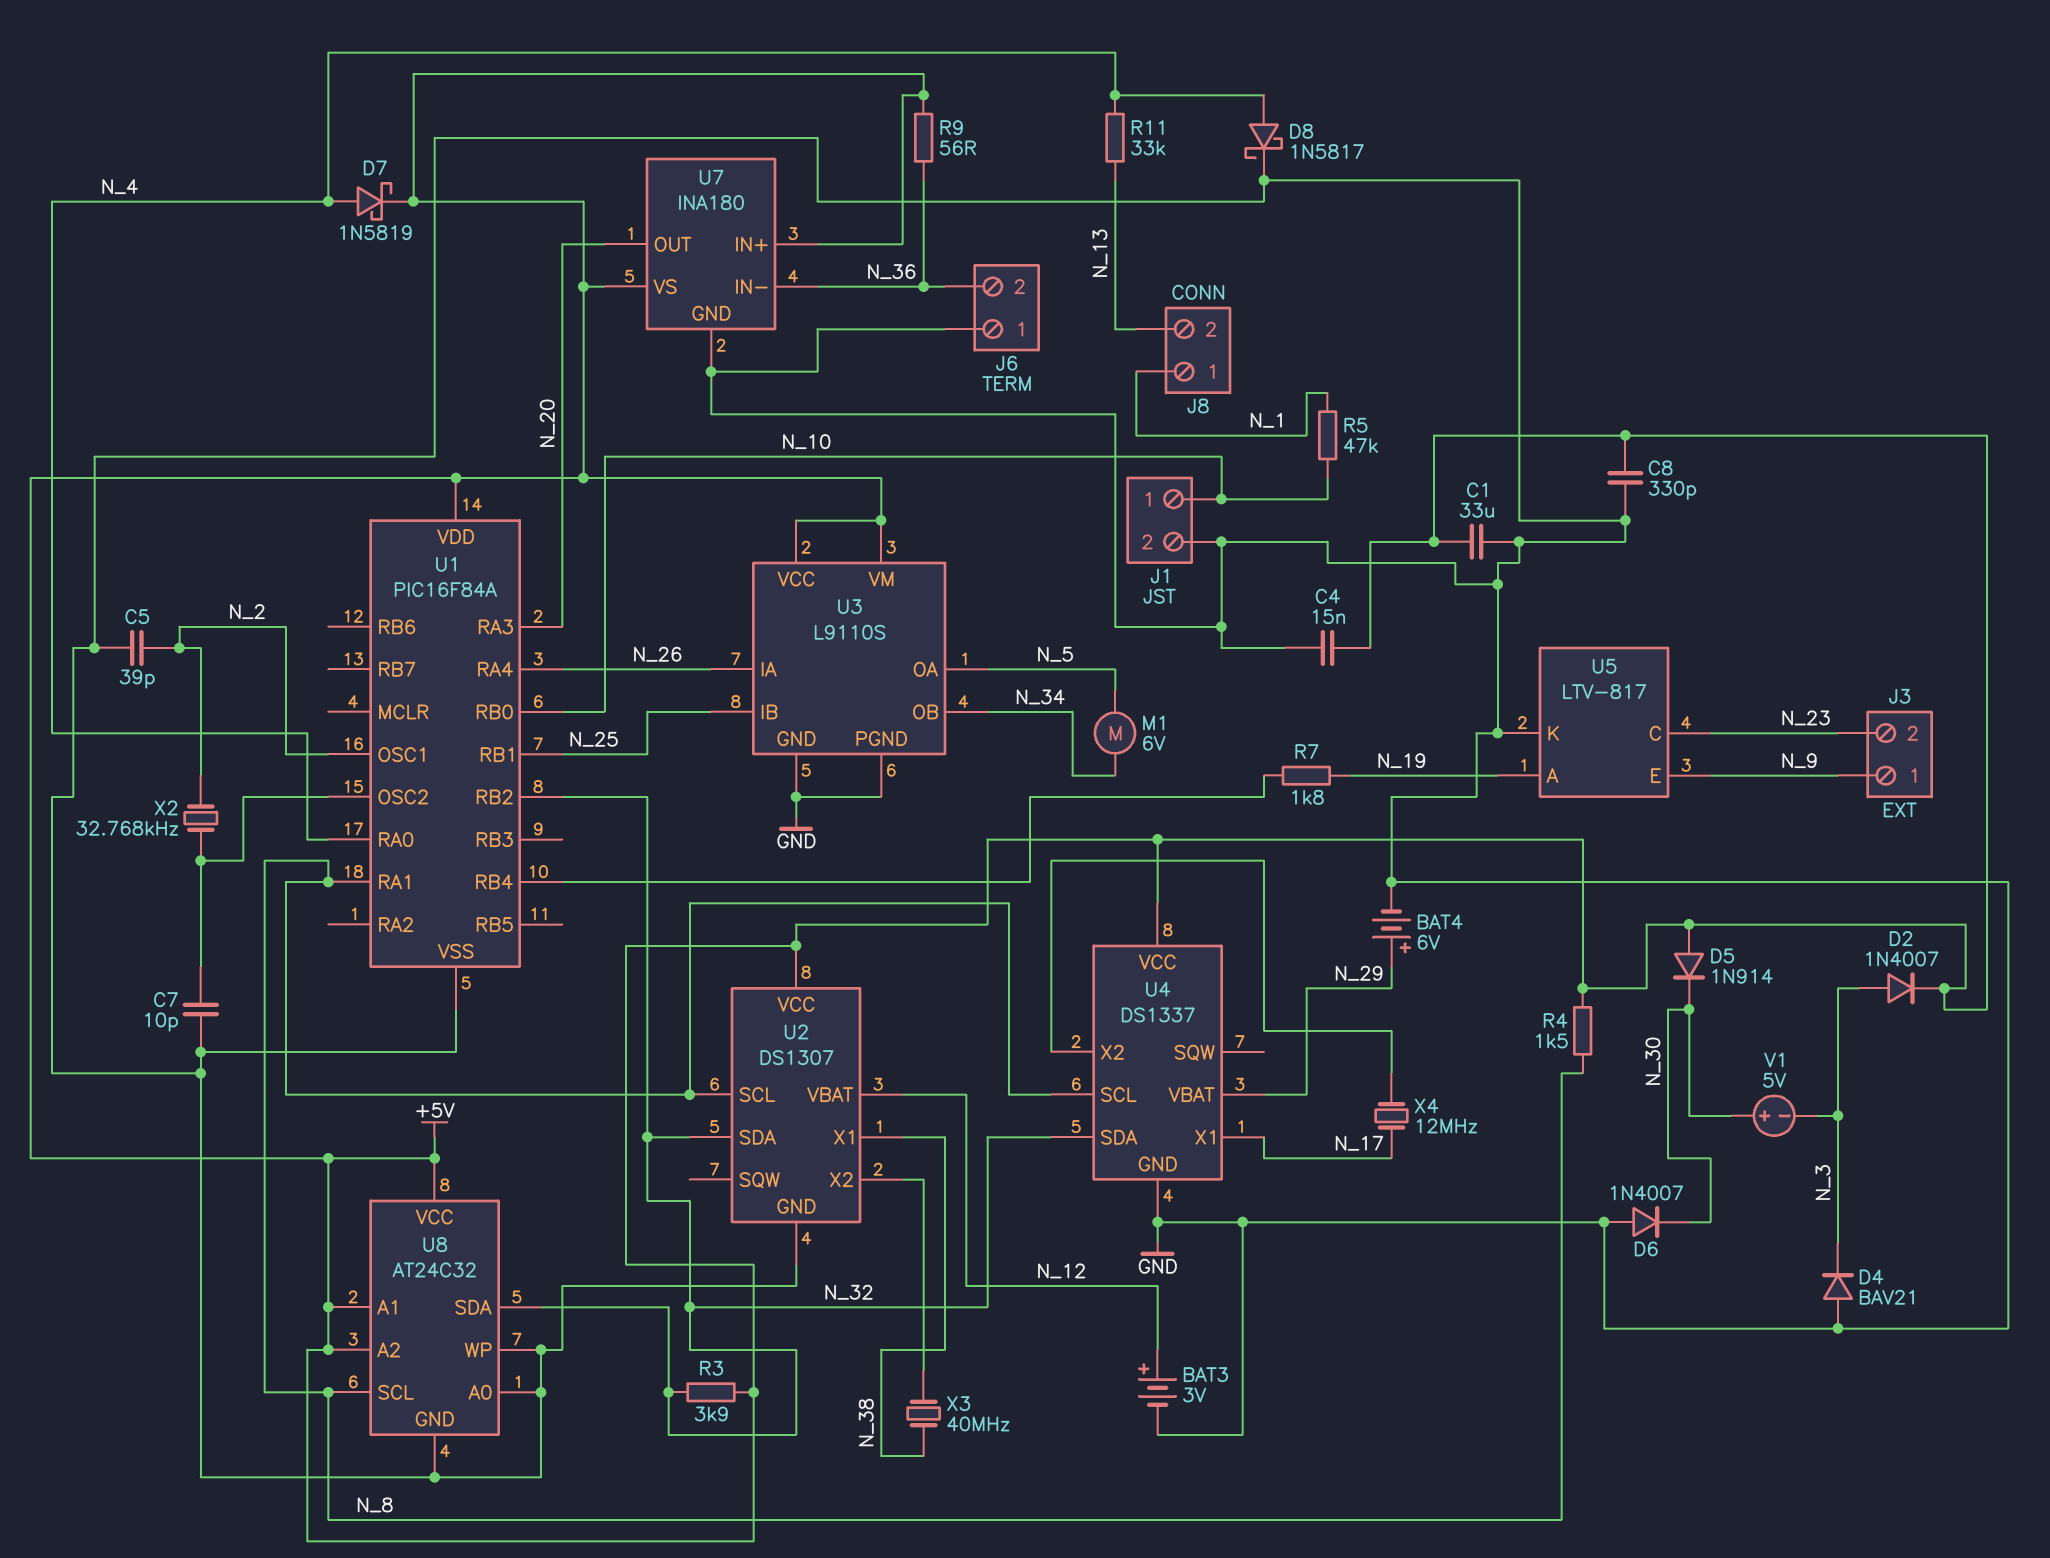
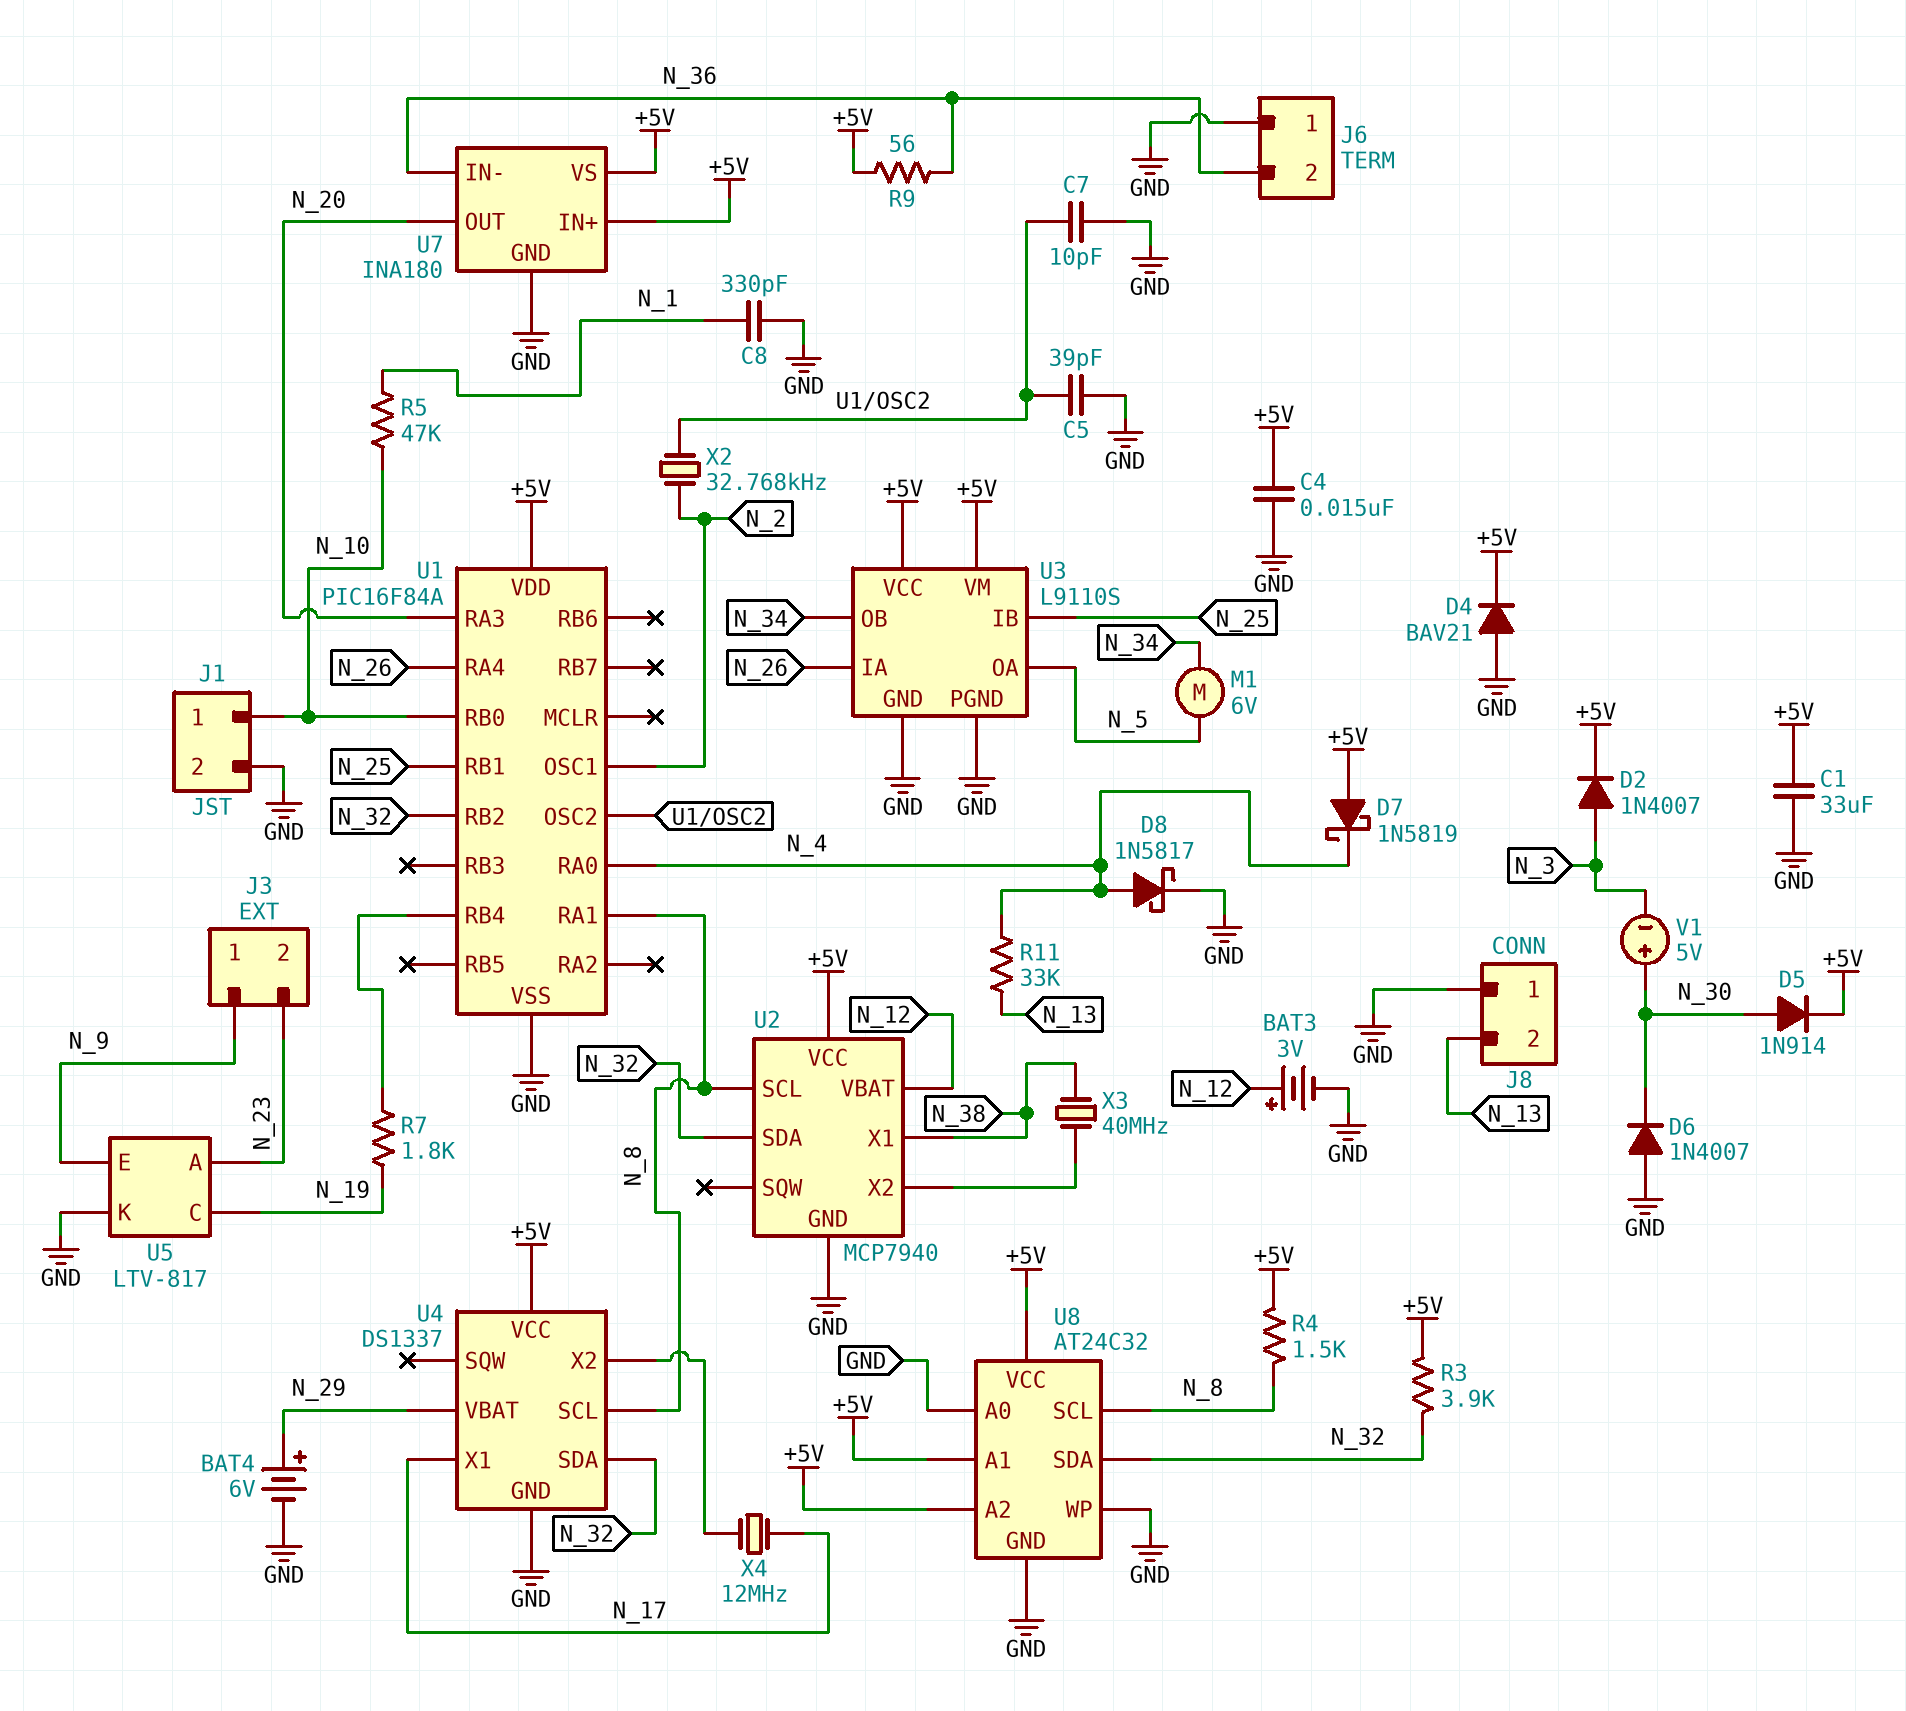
C5: 39pF (GND, N_2) -> 39pF (GND, U1/OSC2)
C8: 330pF (+5V, GND) -> 330pF (GND, N_1)
D4: diode BAV21 (A GND, K N_3) -> diode BAV21 (A GND, K +5V)
D5: diode 1N914 (A +5V, K N_30) -> diode 1N914 (A N_30, K +5V)
D7: schottky 1N5819 (A N_4, K +5V) -> schottky 1N5819 (A +5V, K N_4)
J8 pin 1: N_1 -> GND
U2: DS1307 -> MCP7940
U5 pin A: N_19 -> N_23
U5 pin C: N_23 -> N_19

